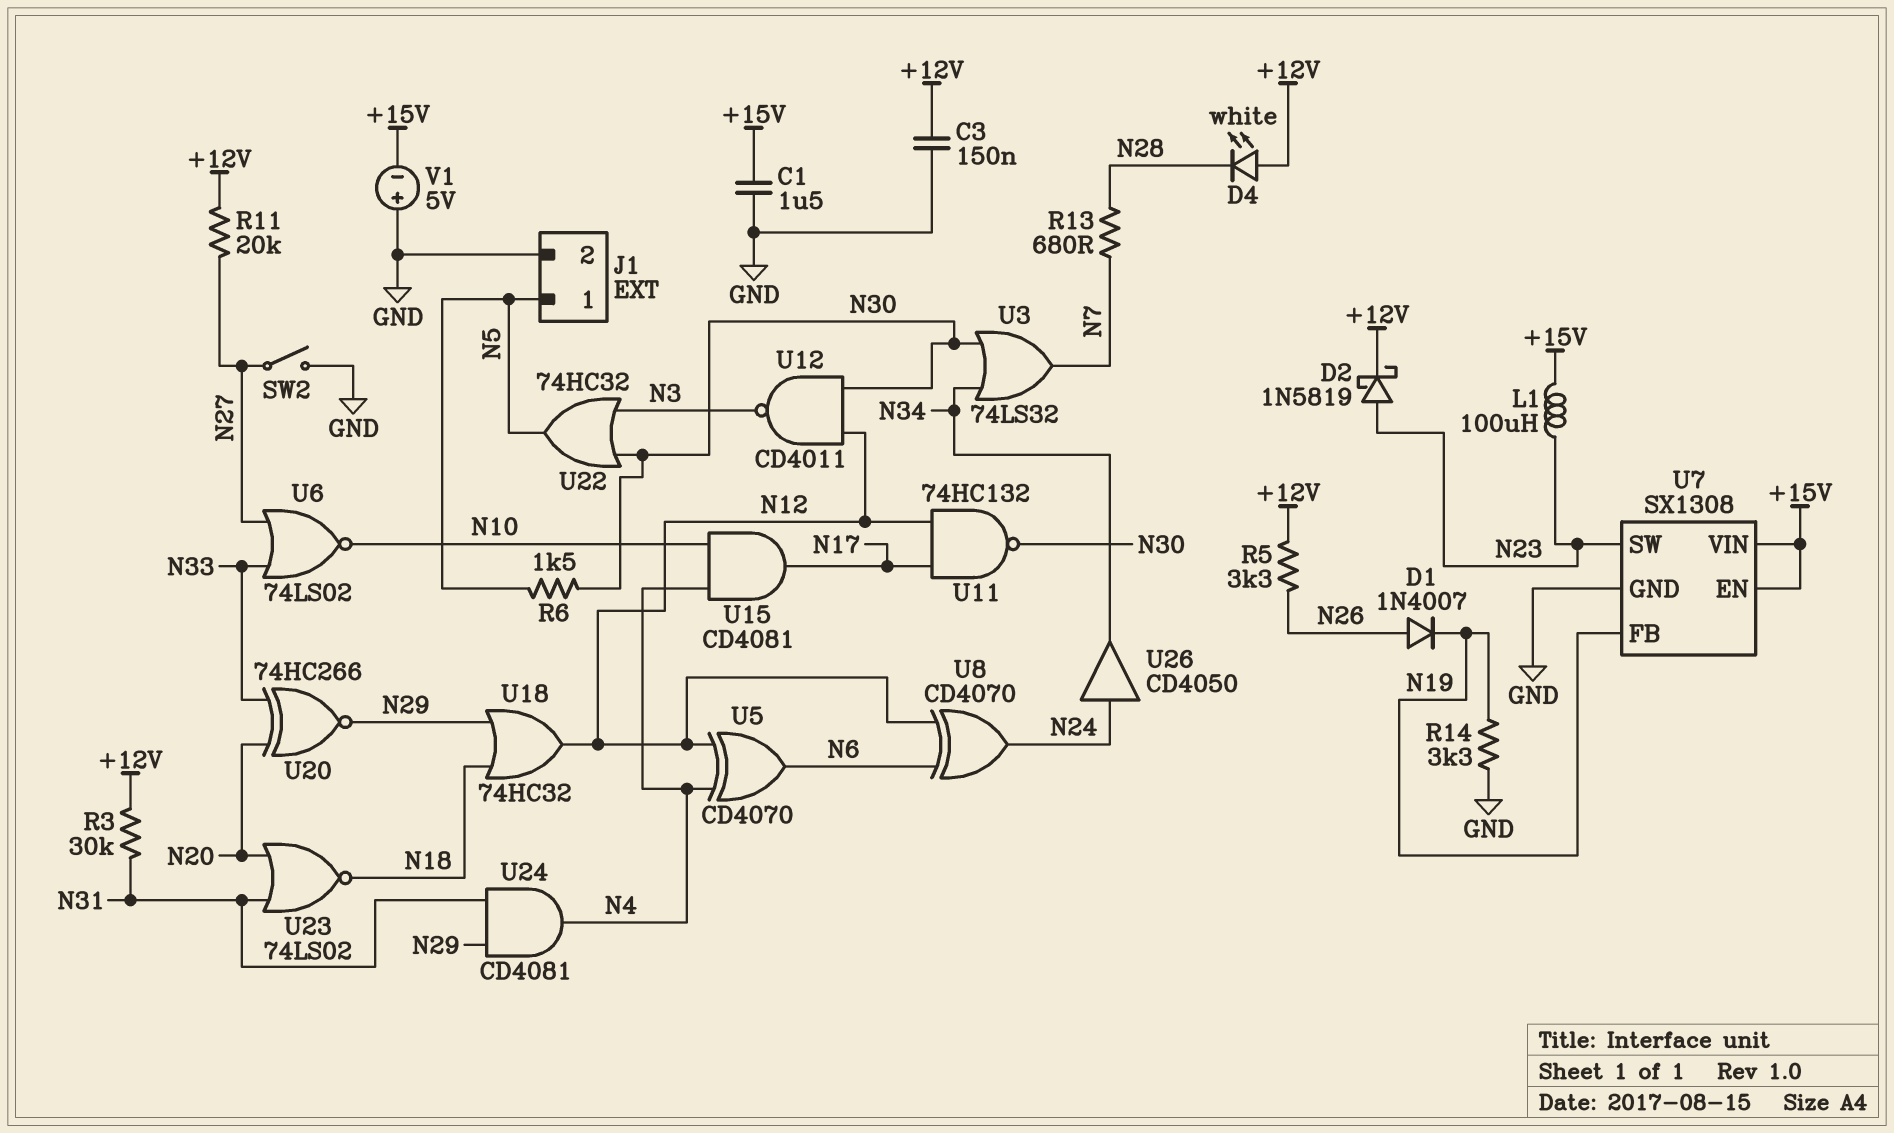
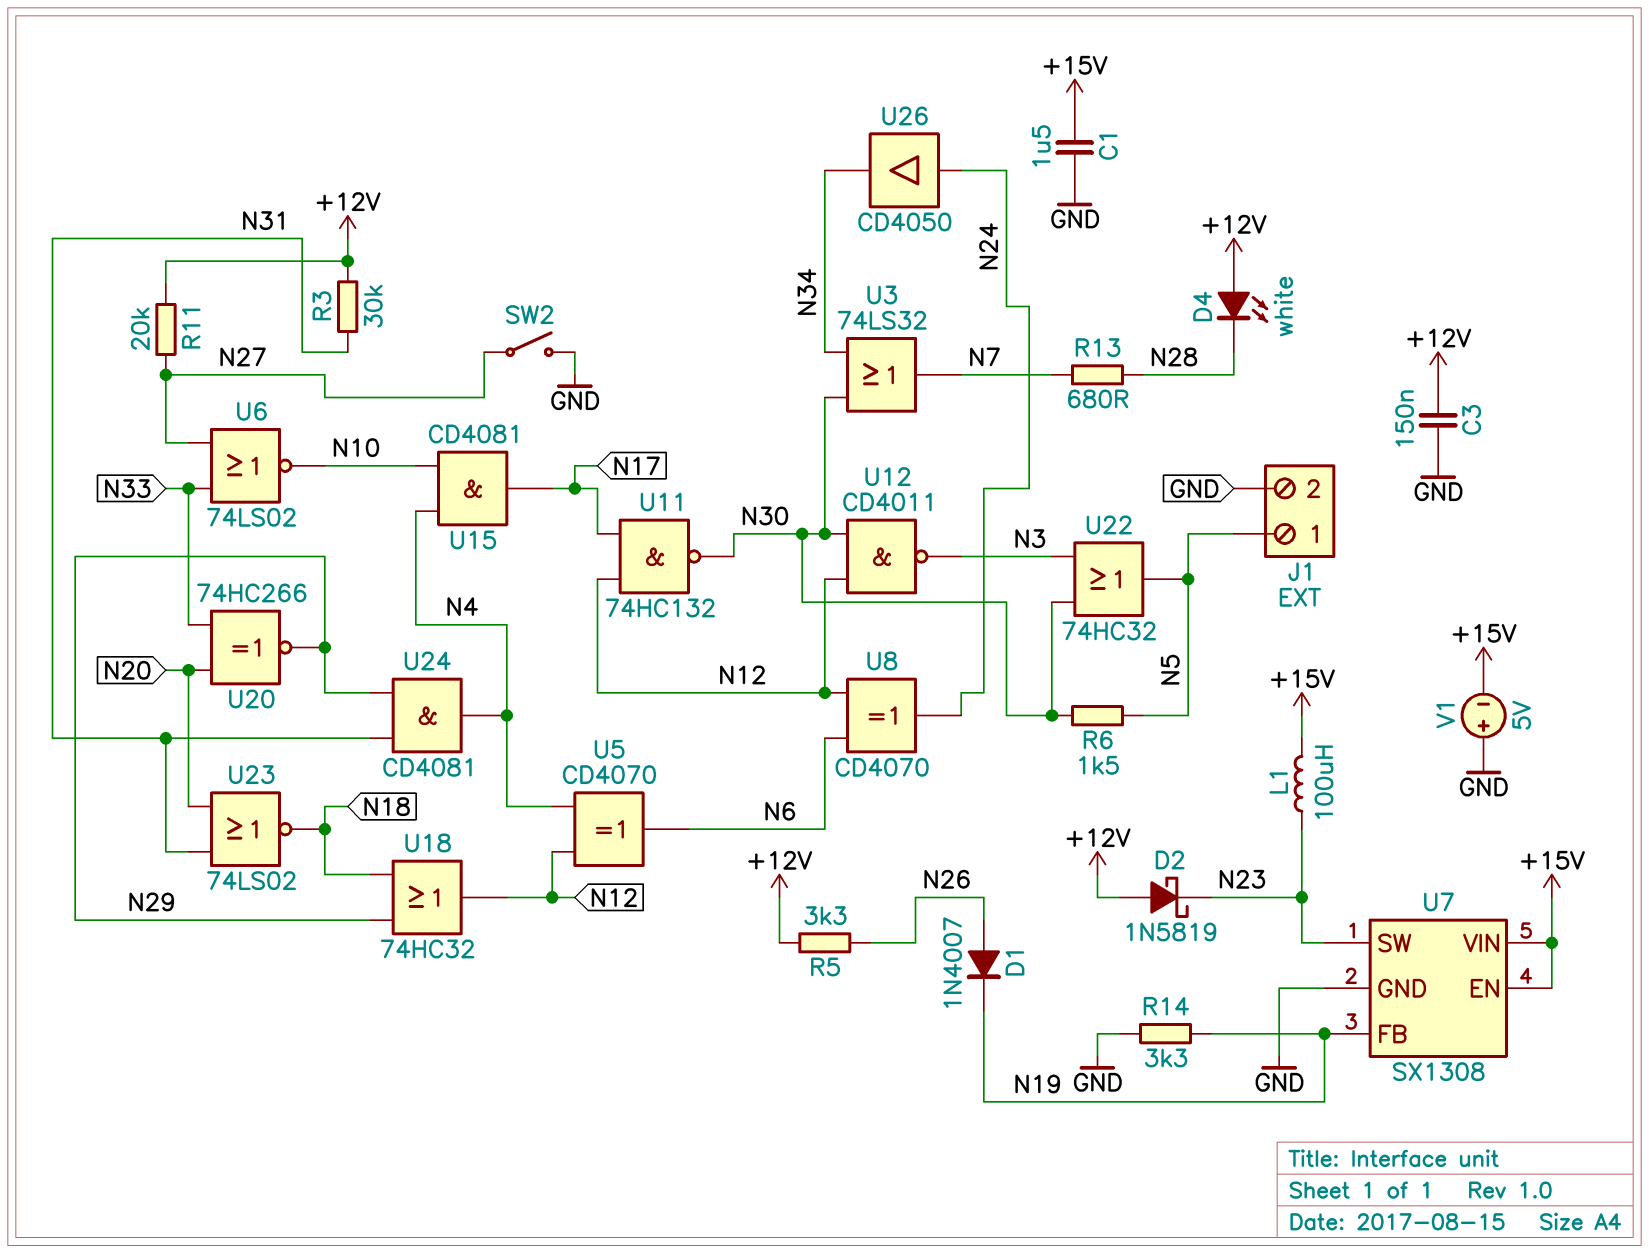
D2: schottky 1N5819 (A N23, K +12V) -> schottky 1N5819 (A +12V, K N23)

